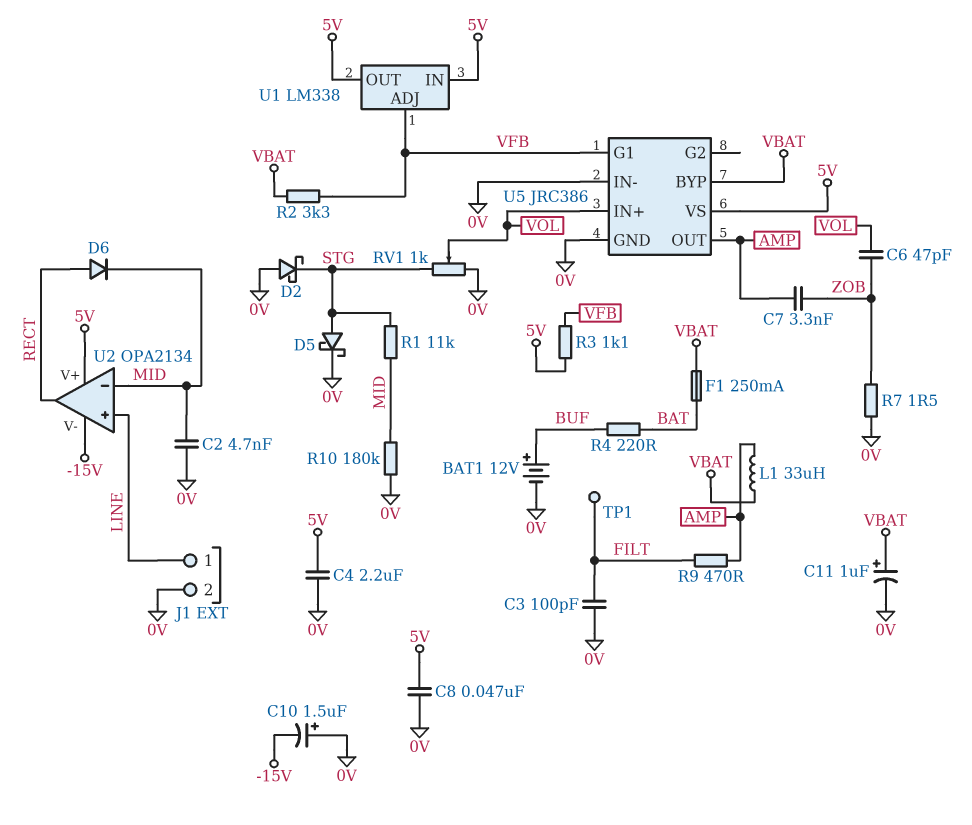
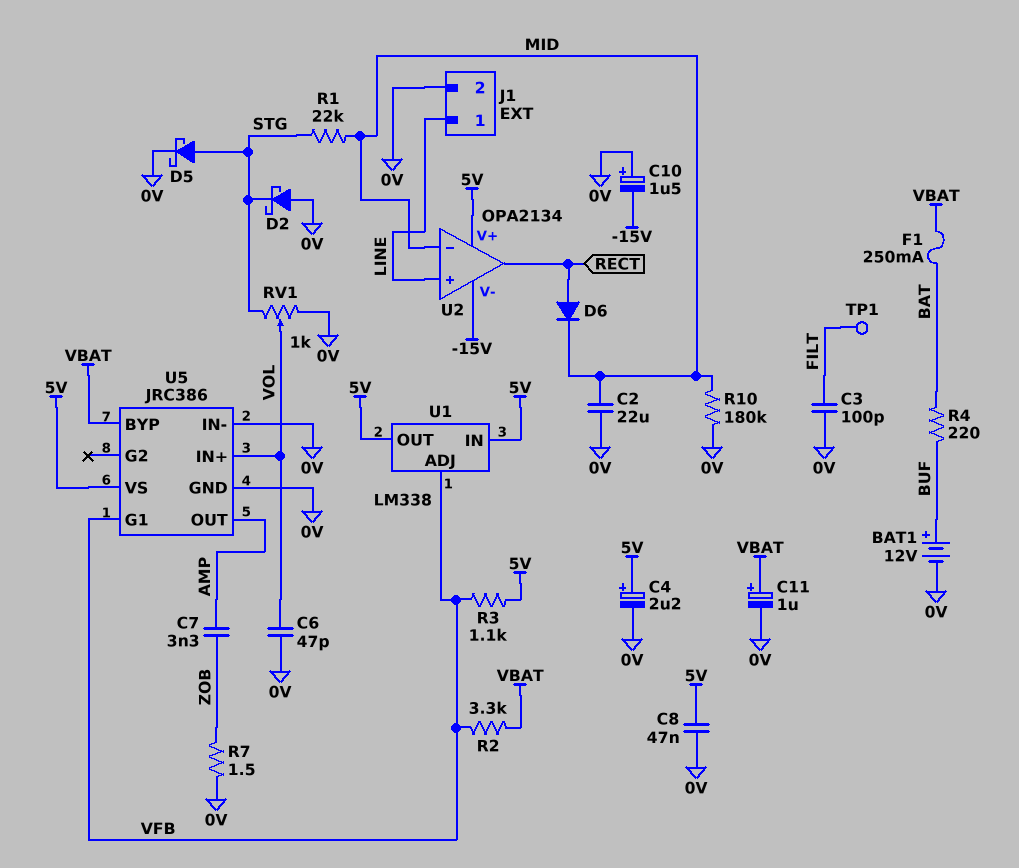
C2: 4.7nF (0V, MID) -> 22uF (0V, MID)
C4: 2.2uF (0V, 5V) -> 2.2uF (plus 5V, minus 0V)
C6: 47pF (VOL, ZOB) -> 47pF (0V, VOL)
L1: 33uH (AMP, VBAT) -> none
R1: 11k (MID, STG) -> 22k (MID, STG)
R9: 470 (AMP, FILT) -> none

